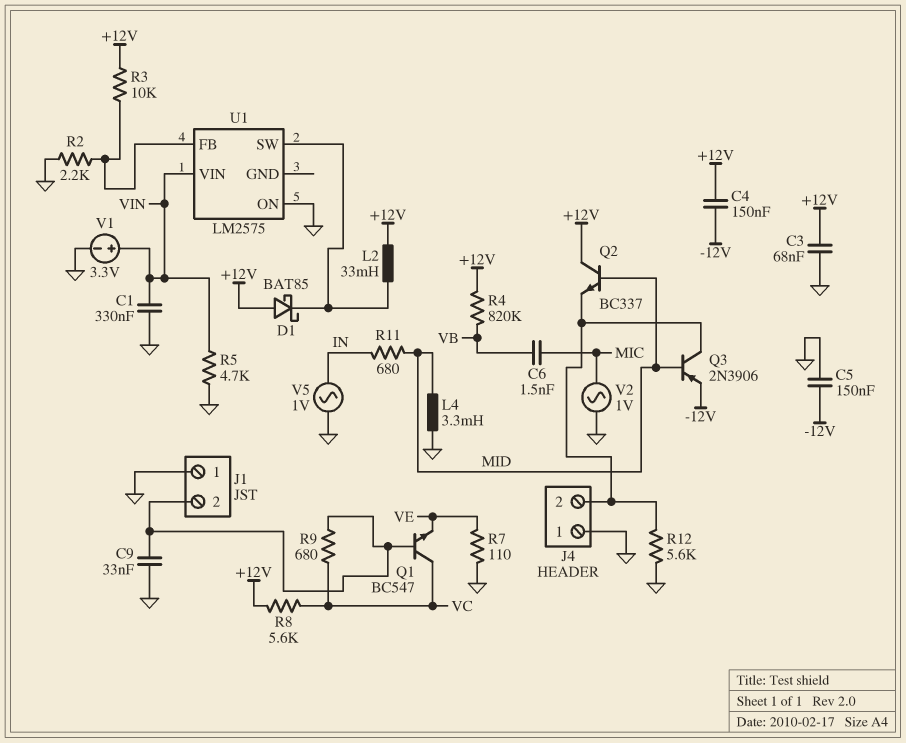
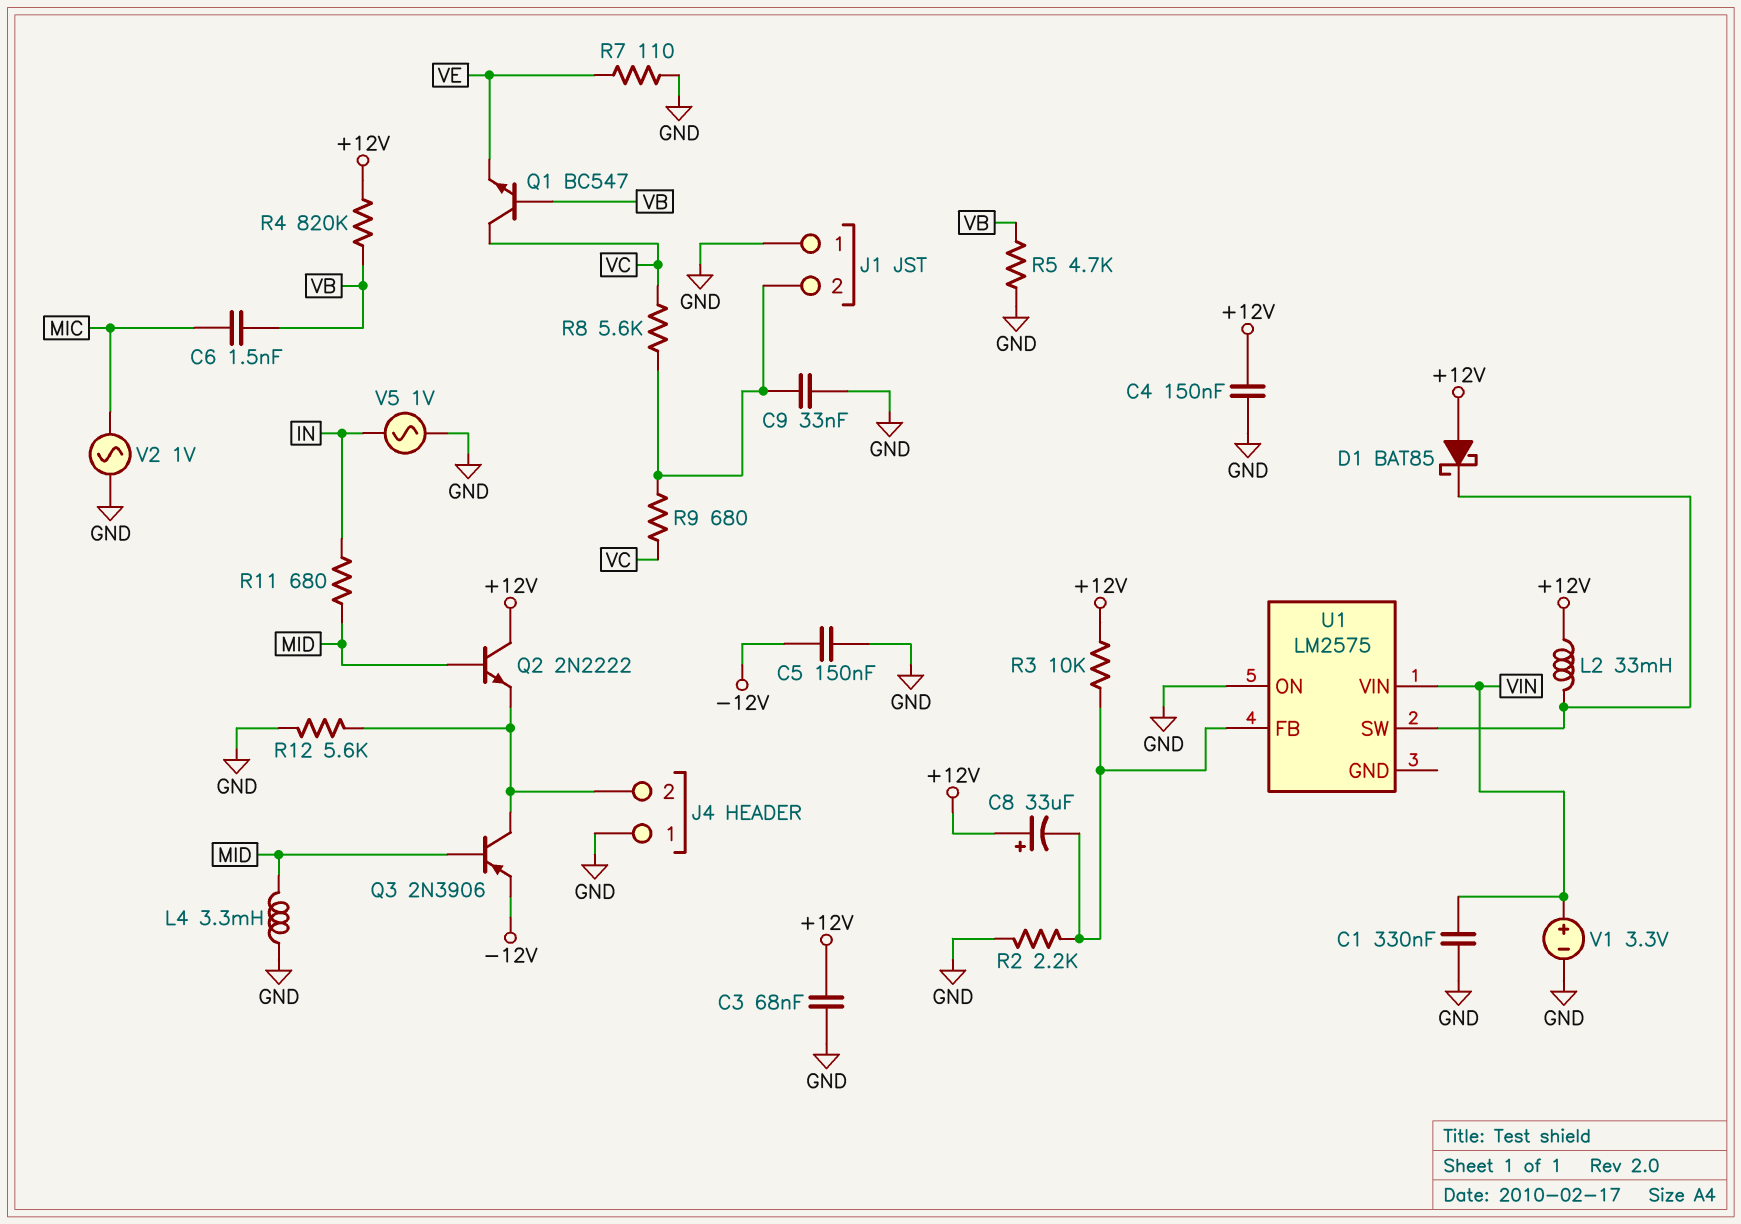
C4: 150nF (+12V, -12V) -> 150nF (+12V, GND)
C8: none -> 33uF (plus +12V, minus U1/FB)
Q1: NPN BC547 (B J1/2, C VC, E VE) -> NPN BC547 (B VB, C VC, E VE)
Q2: NPN BC337 (B MID, C +12V, E J4/2) -> NPN 2N2222 (B MID, C +12V, E J4/2)
R5: 4.7k (GND, VIN) -> 4.7k (GND, VB)
R8: 5.6k (+12V, VC) -> 5.6k (J1/2, VC)

